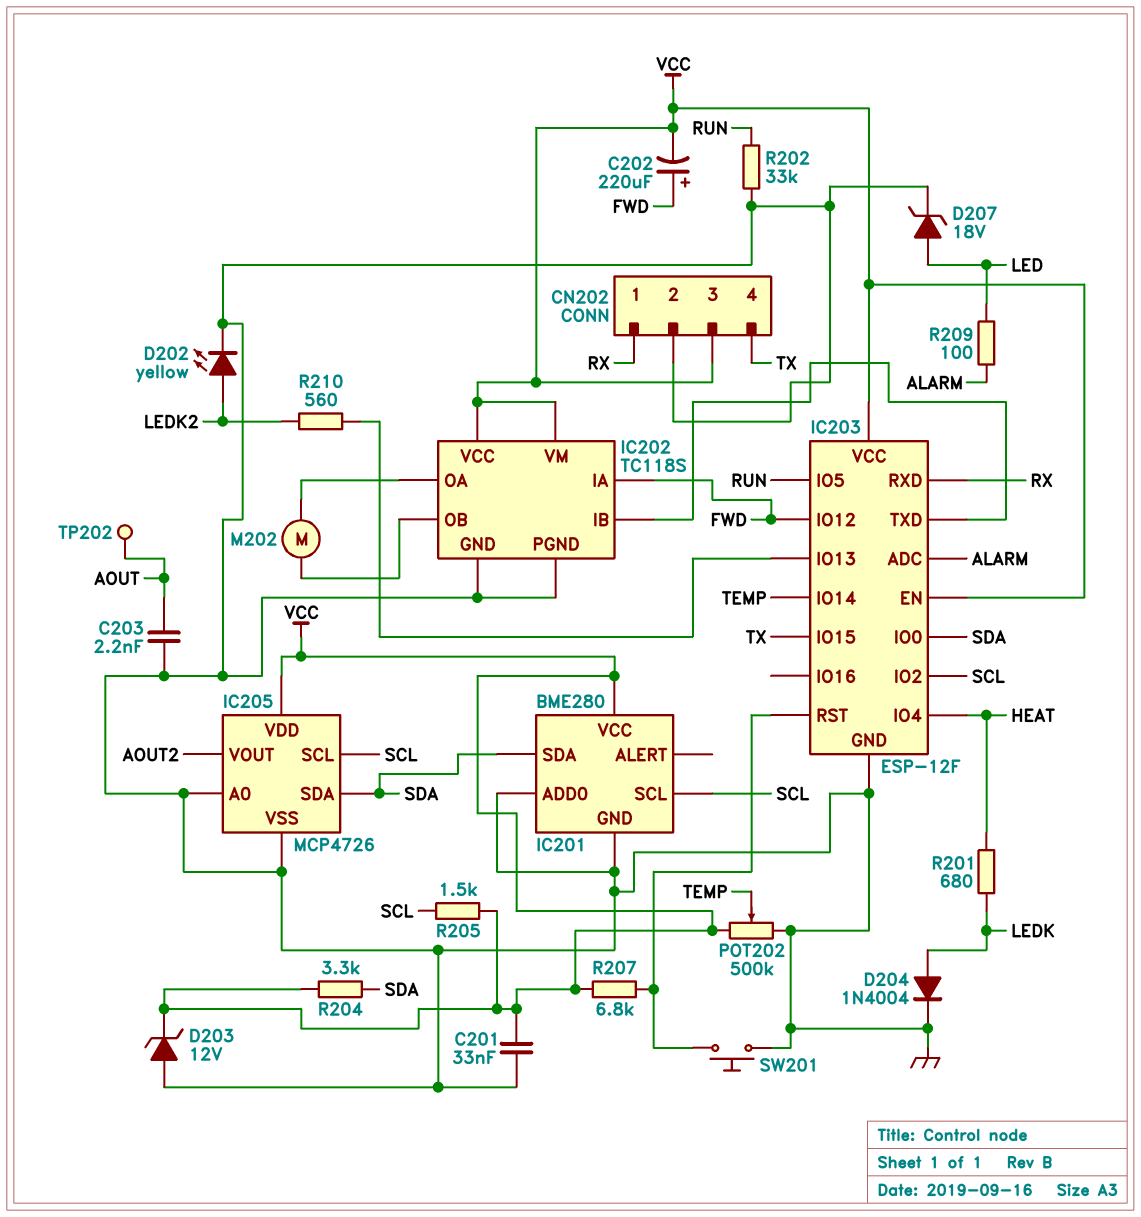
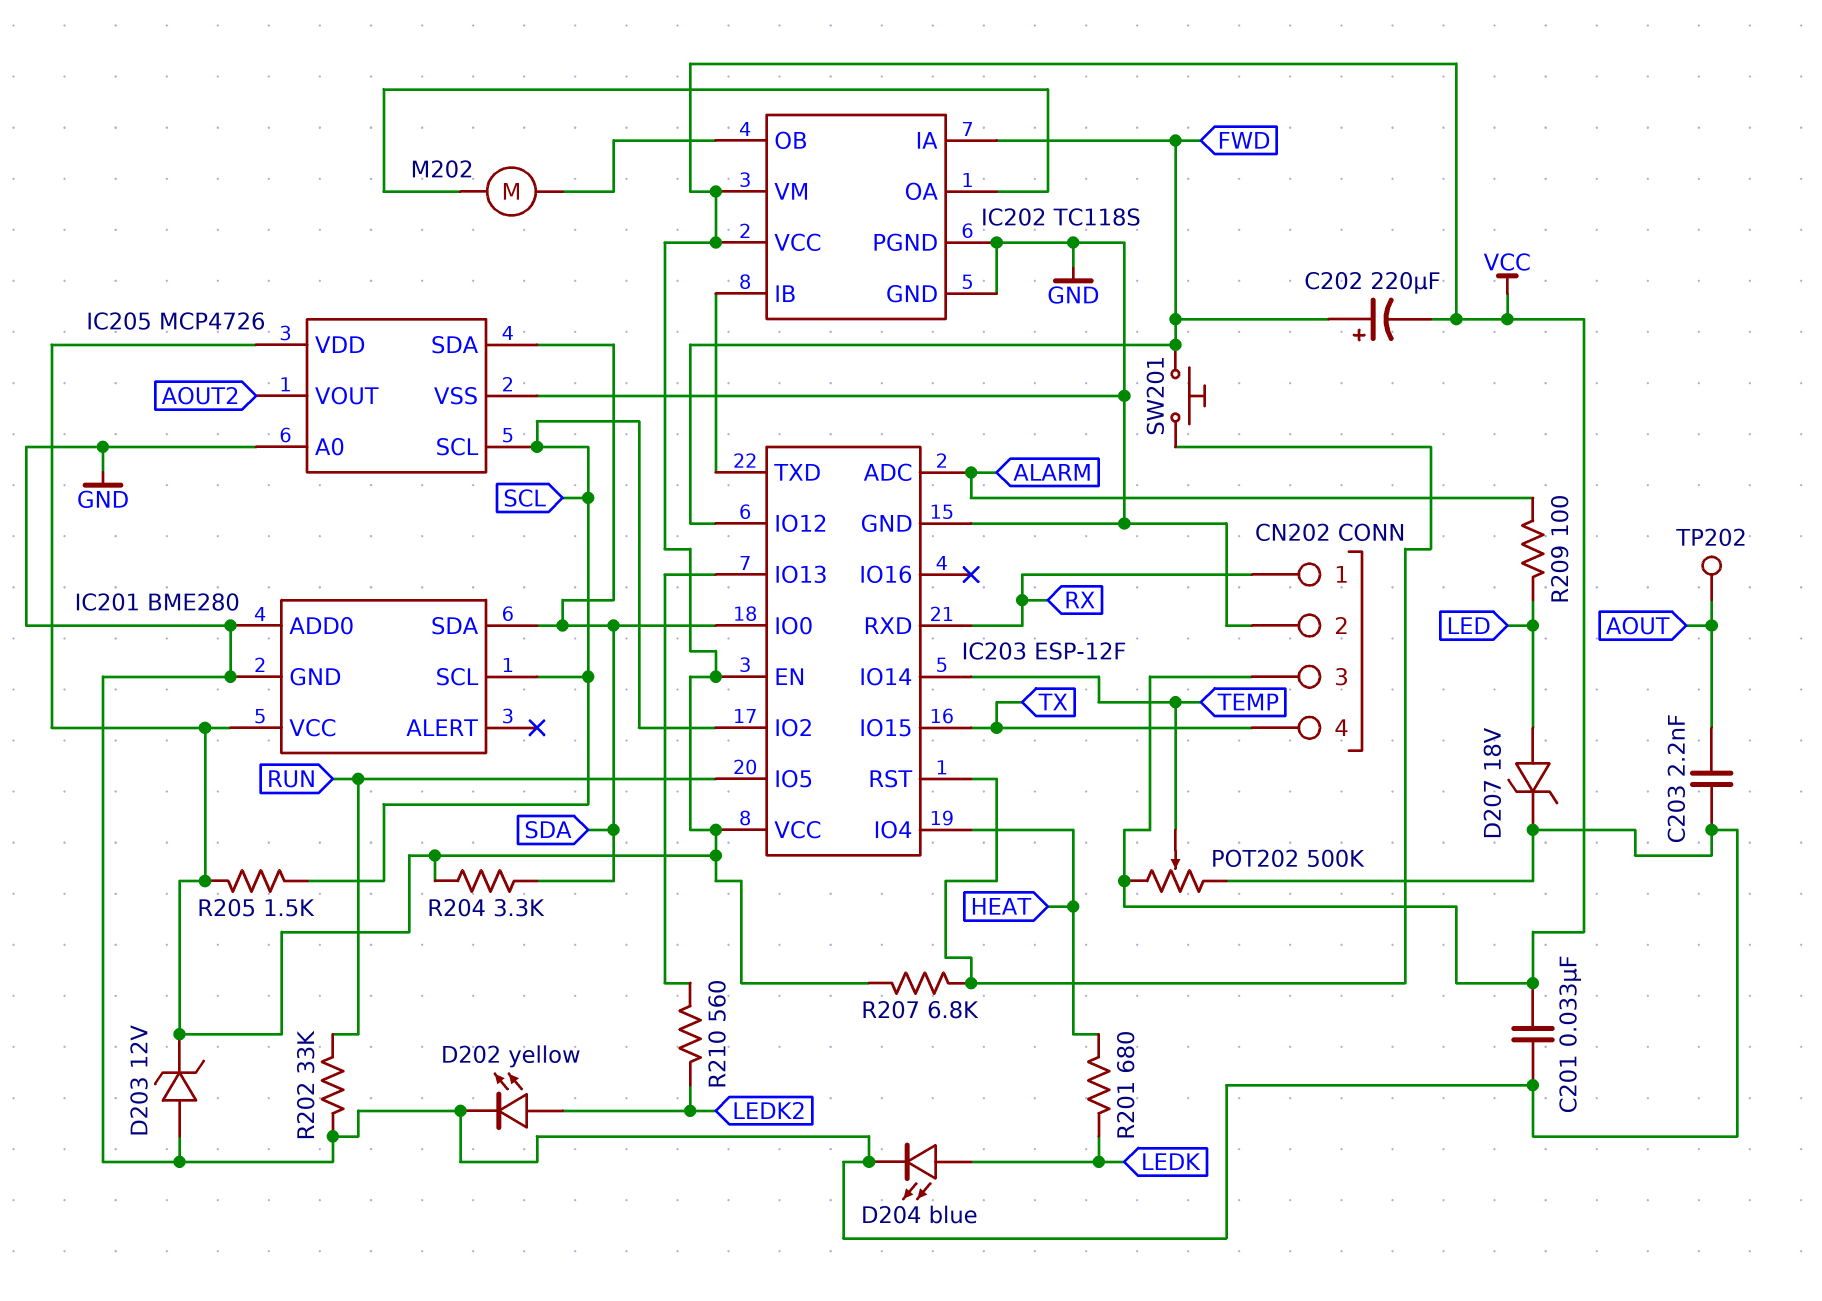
D204: diode 1N4004 (A LEDK, K GND) -> LED blue (A LEDK, K GND)
SW201: button (GND, IC203/RST) -> button (FWD, IC203/RST)

